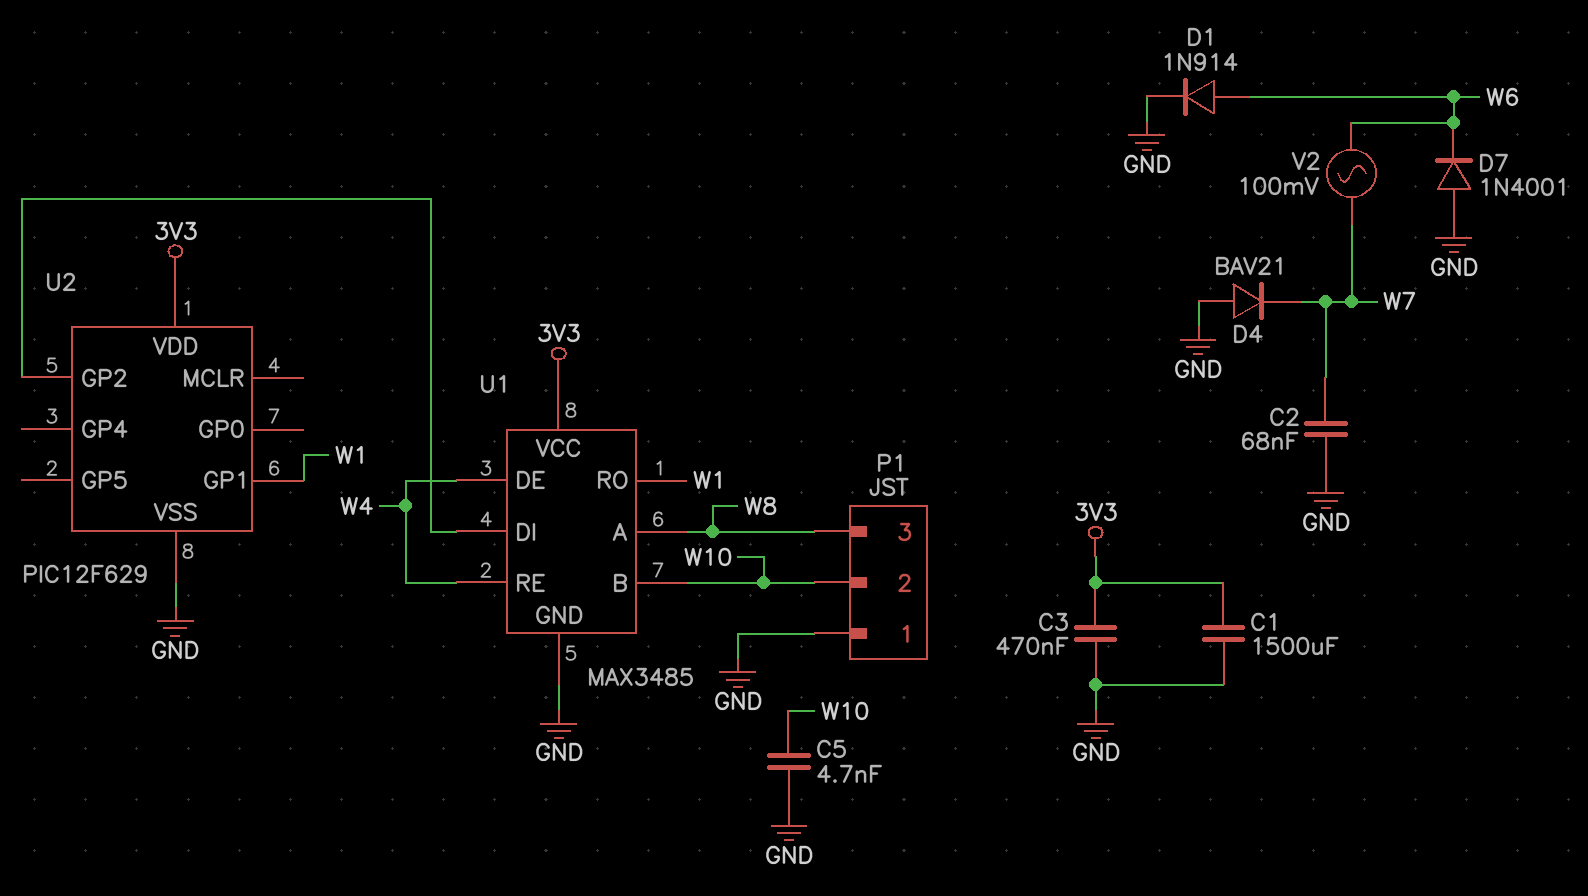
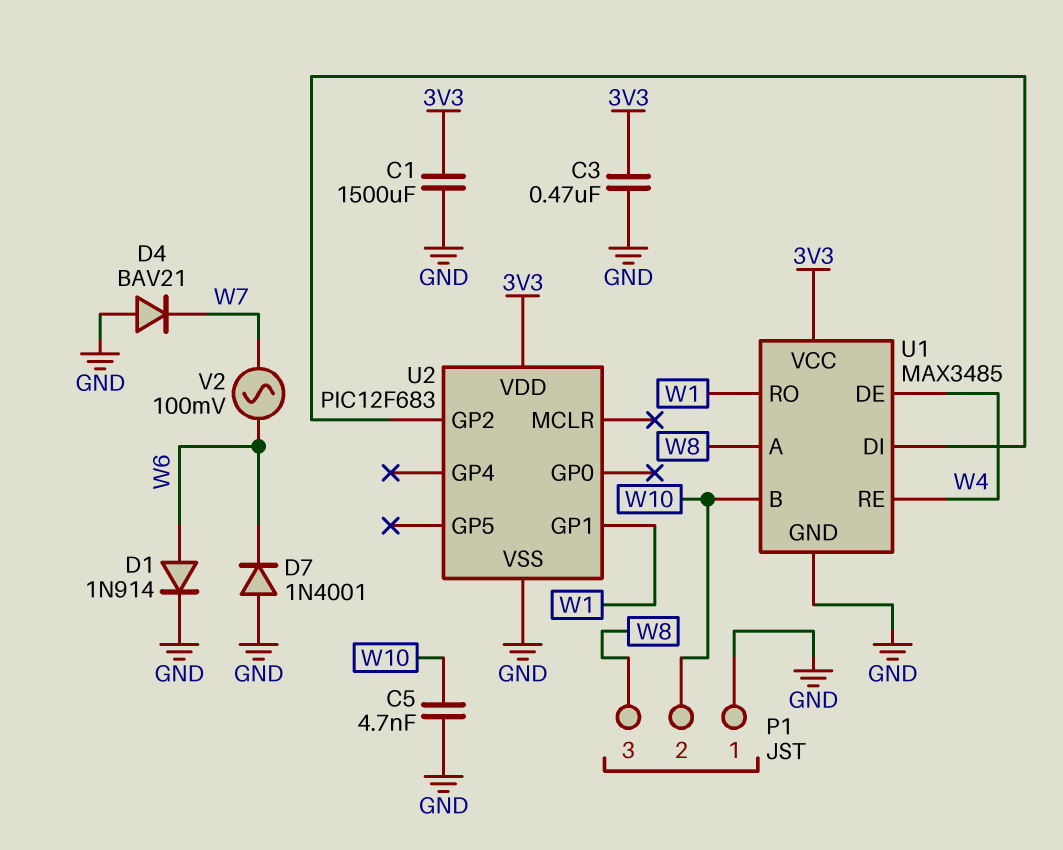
C2: 68nF (GND, W7) -> none
U2: PIC12F629 -> PIC12F683

